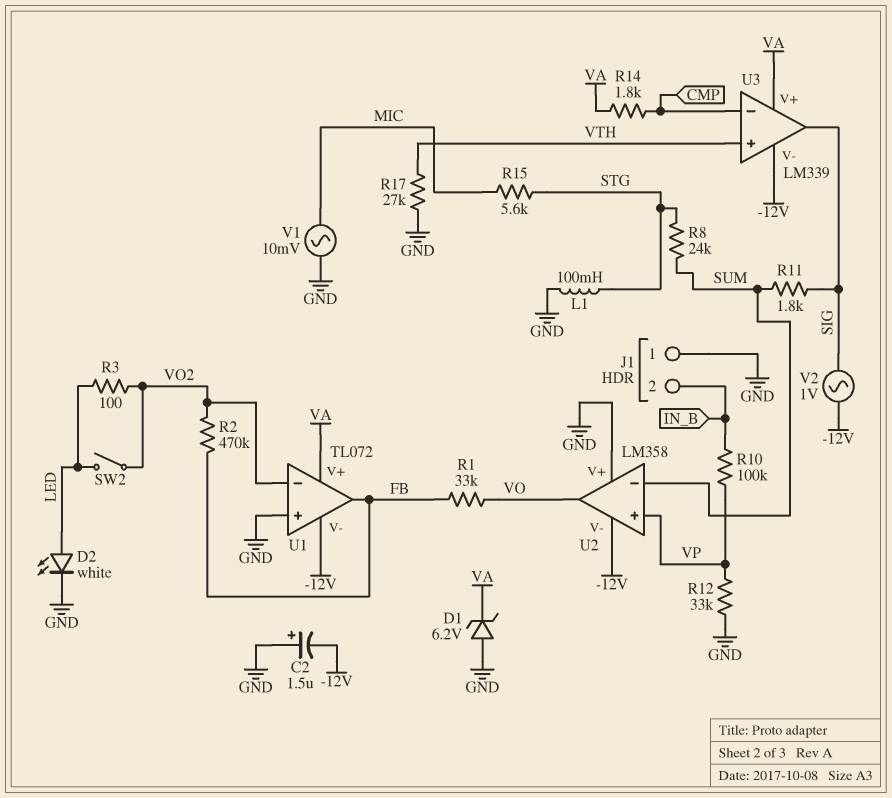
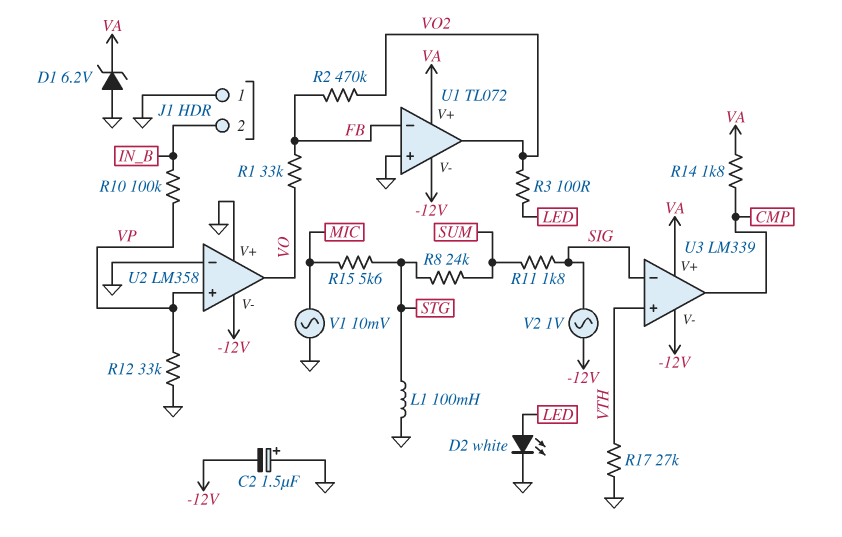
SW2: switch (LED, VO2) -> none
U1 pin in-: VO2 -> FB
U1 pin out: FB -> VO2
U2 pin in-: SUM -> GND
U3 pin in-: CMP -> SIG
U3 pin out: SIG -> CMP

